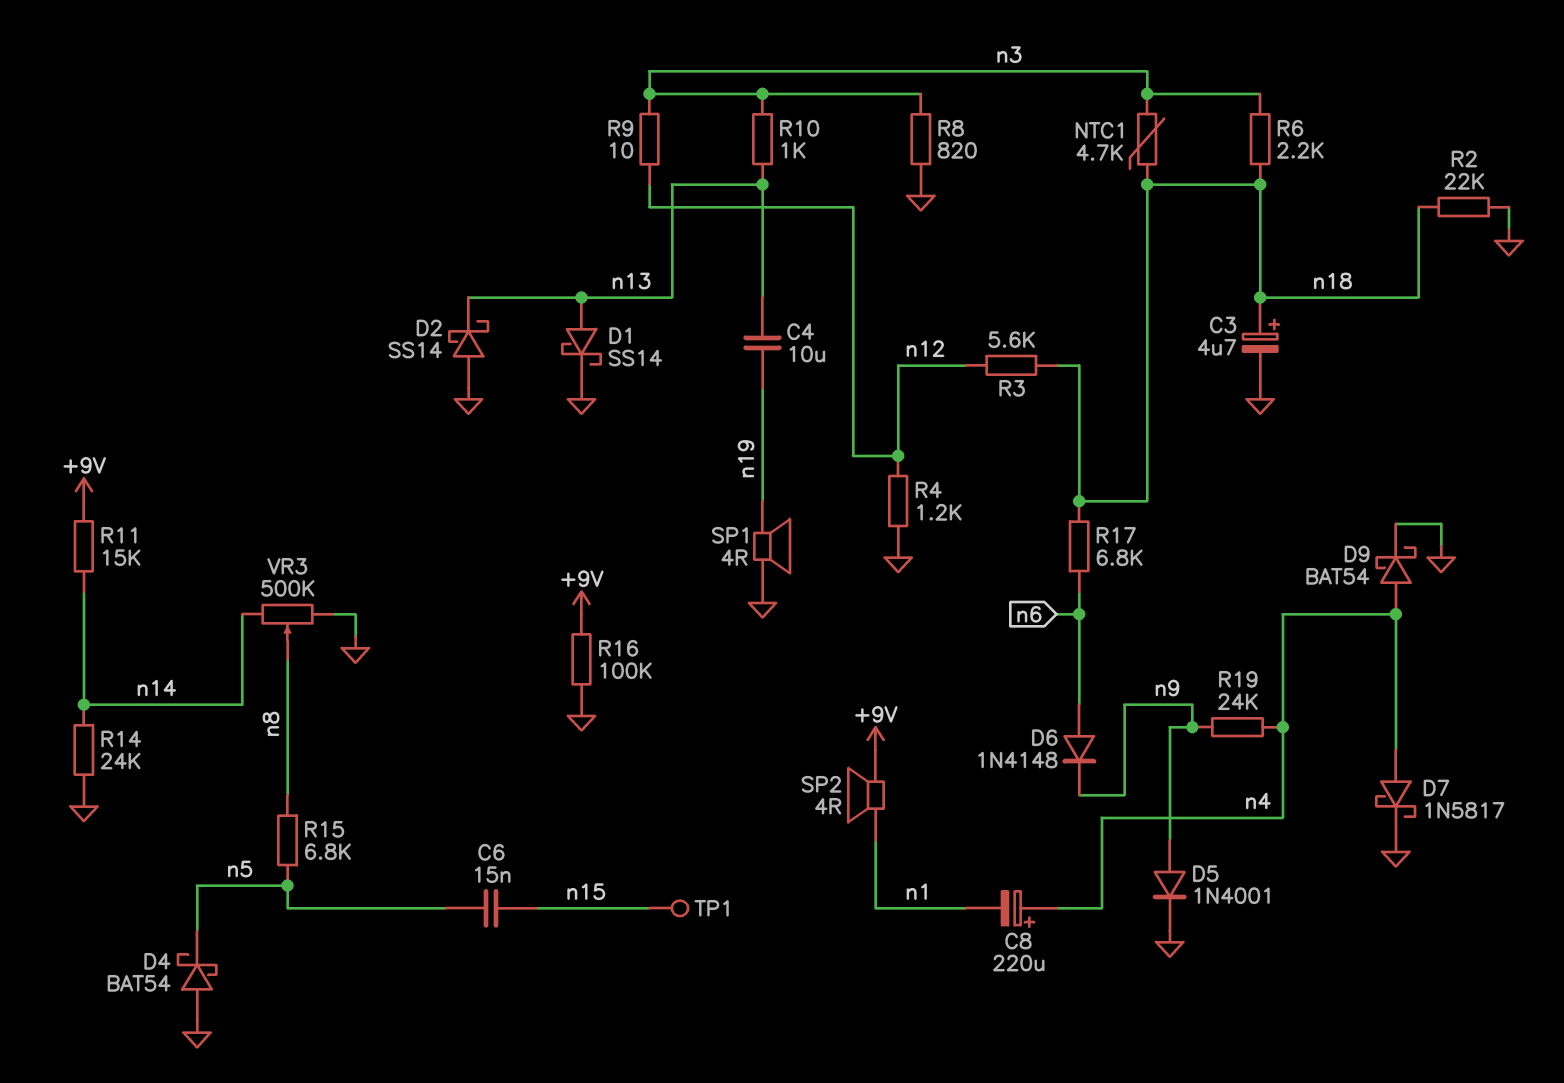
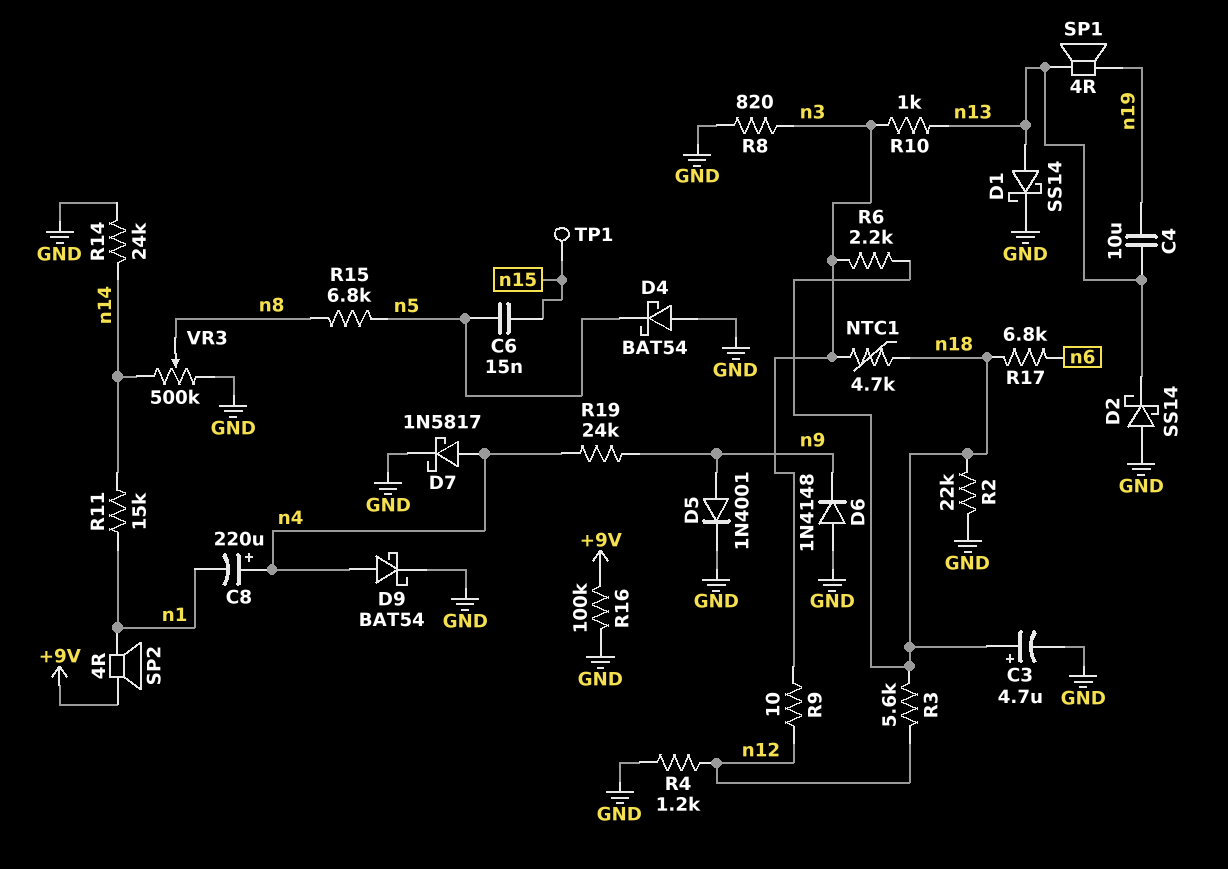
D6: diode 1N4148 (A n6, K n9) -> diode 1N4148 (A GND, K n9)
R11: 15k (+9V, n14) -> 15k (n1, n14)
SP1: speaker 4R (GND, n19) -> speaker 4R (n13, n19)

